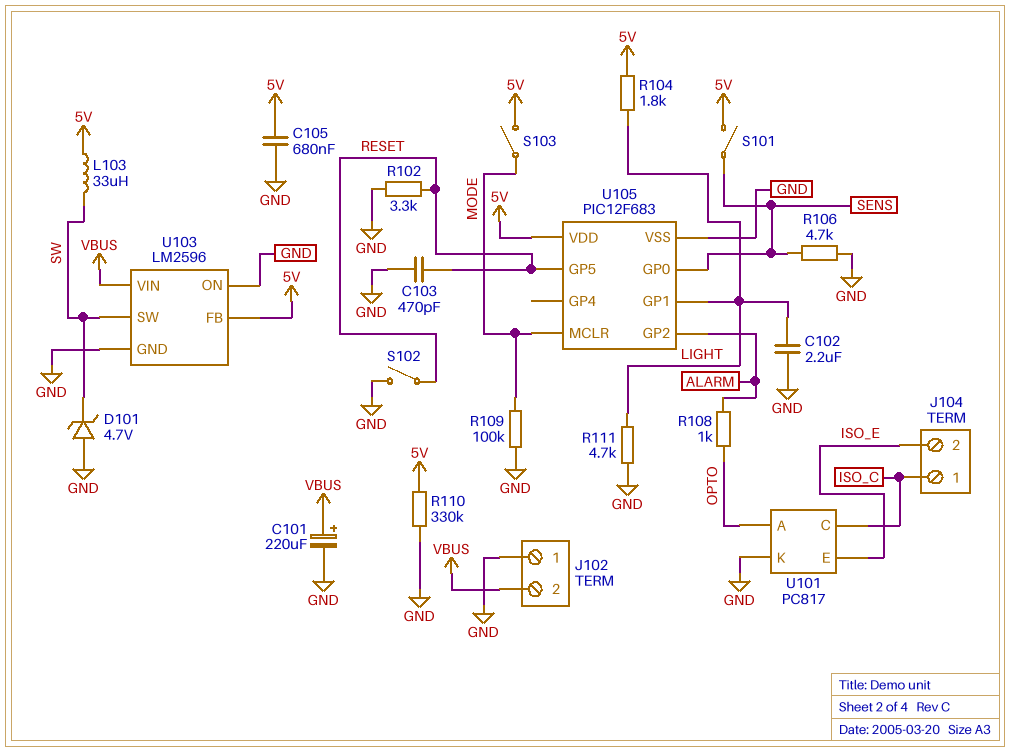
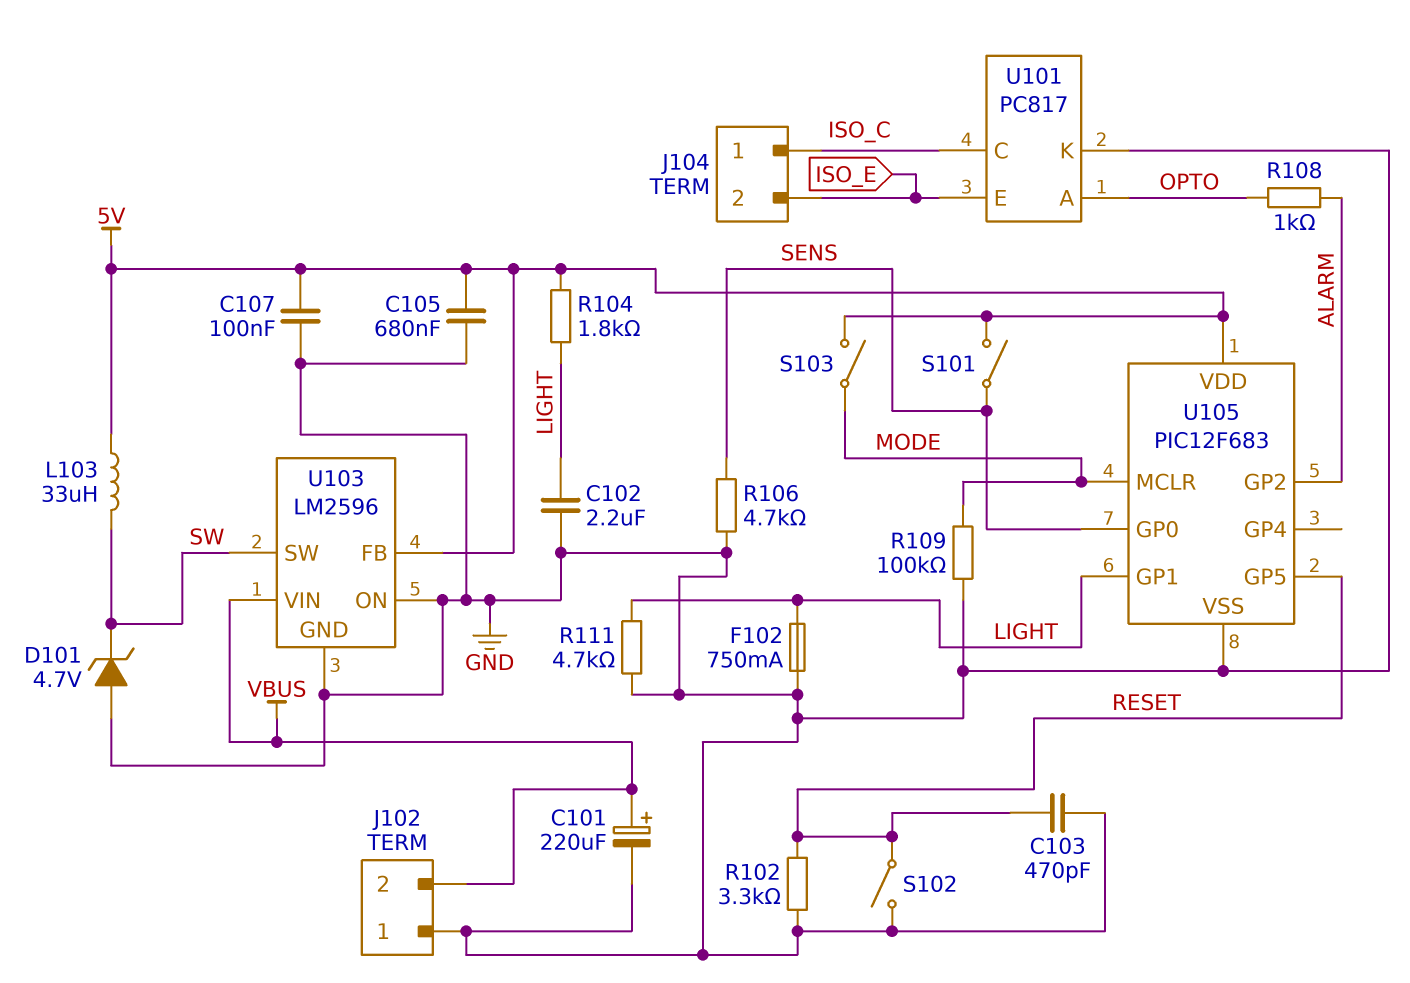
C107: none -> 100nF (5V, GND)
F102: none -> 750mA (GND, LIGHT)
R110: 330k (5V, GND) -> none

